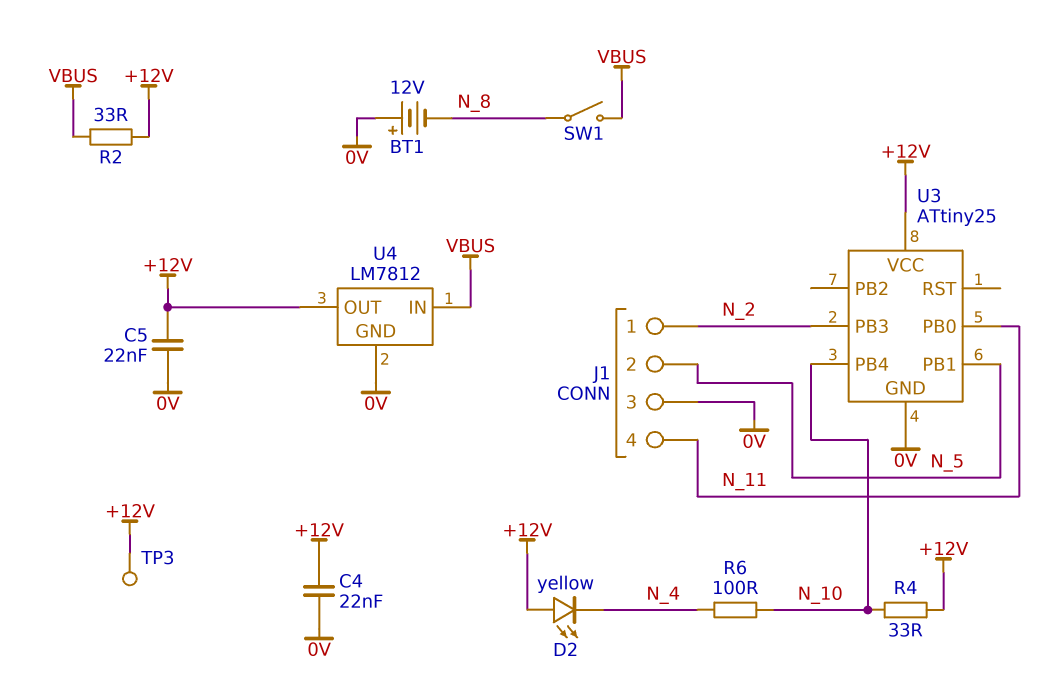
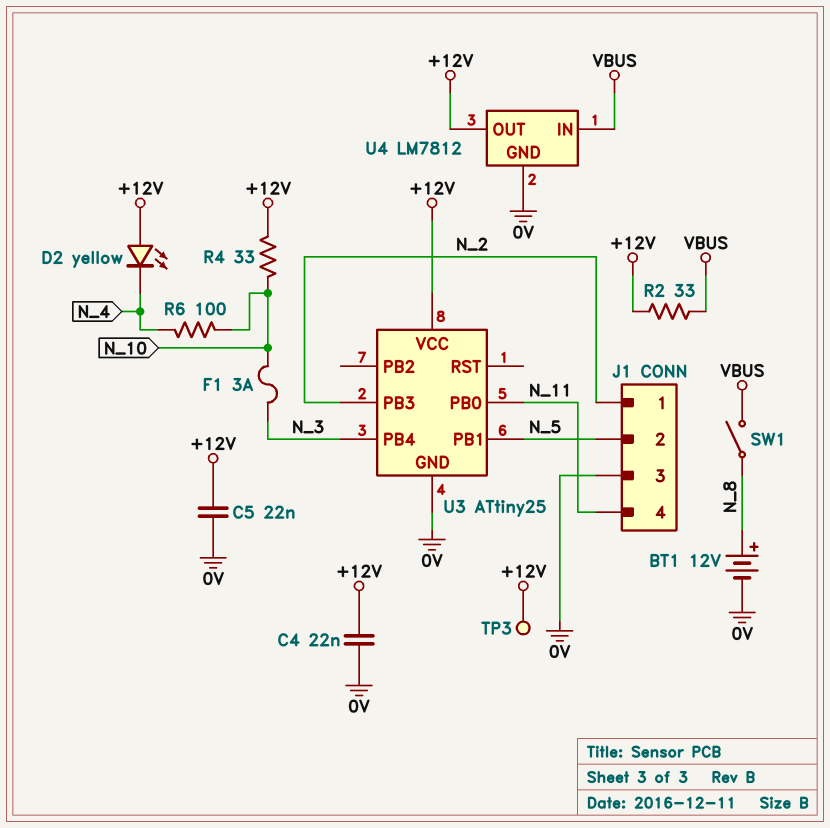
BT1: 12V (plus 0V, minus N_8) -> 12V (plus N_8, minus 0V)
F1: none -> 3A (N_3, N_10)
U3 pin PB4: N_10 -> N_3

